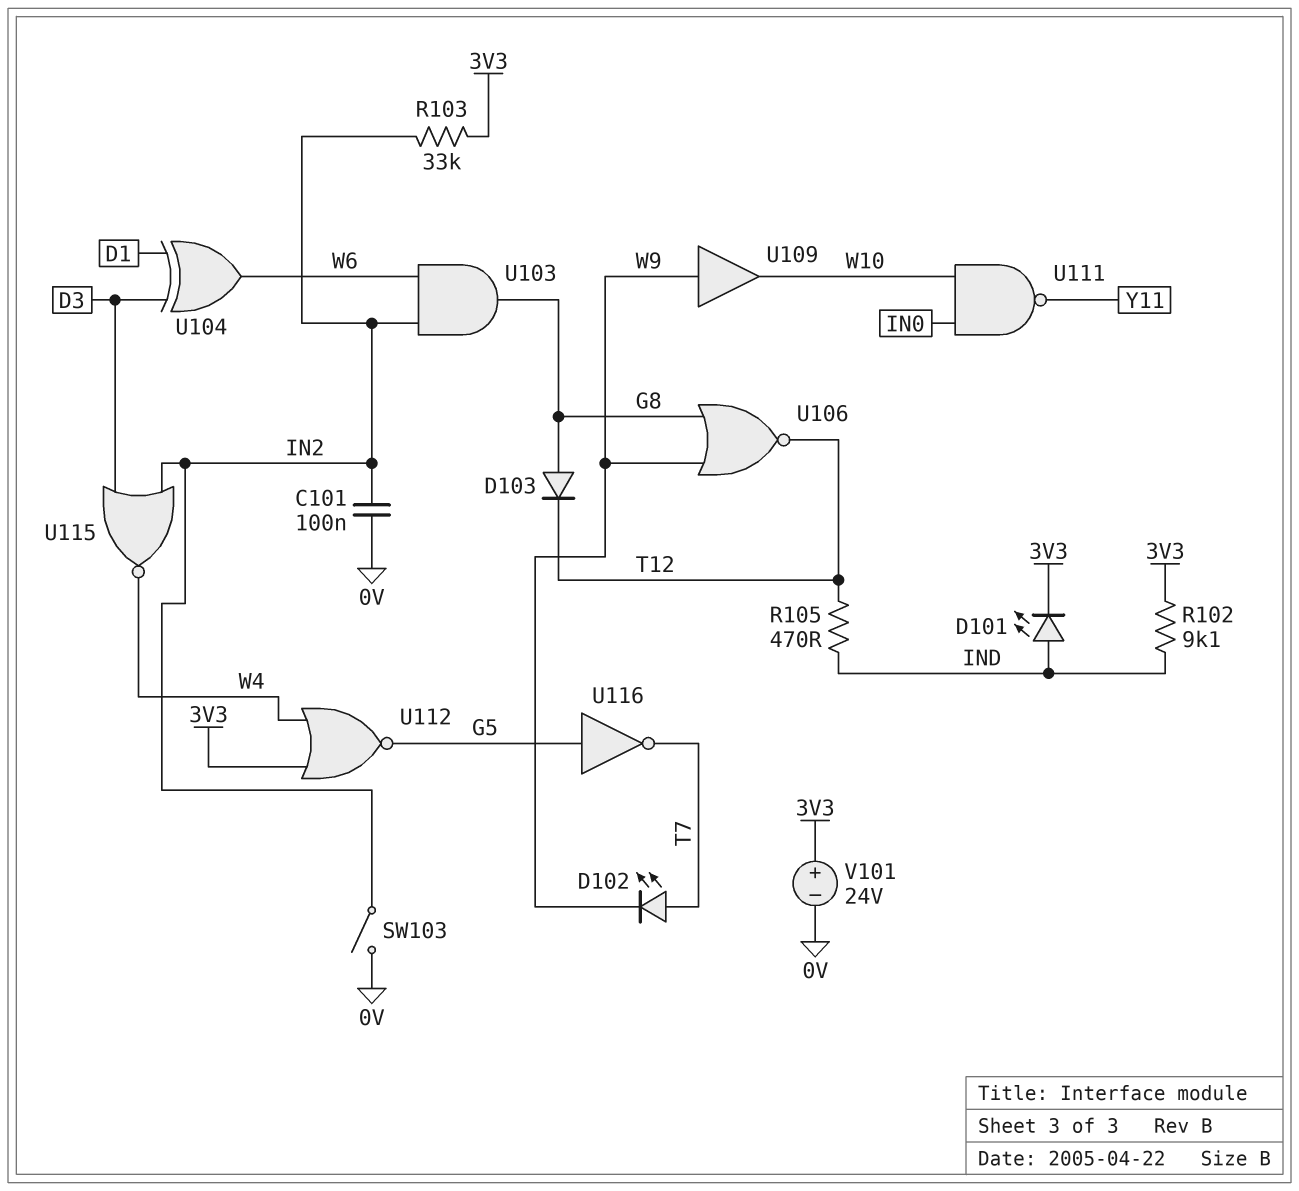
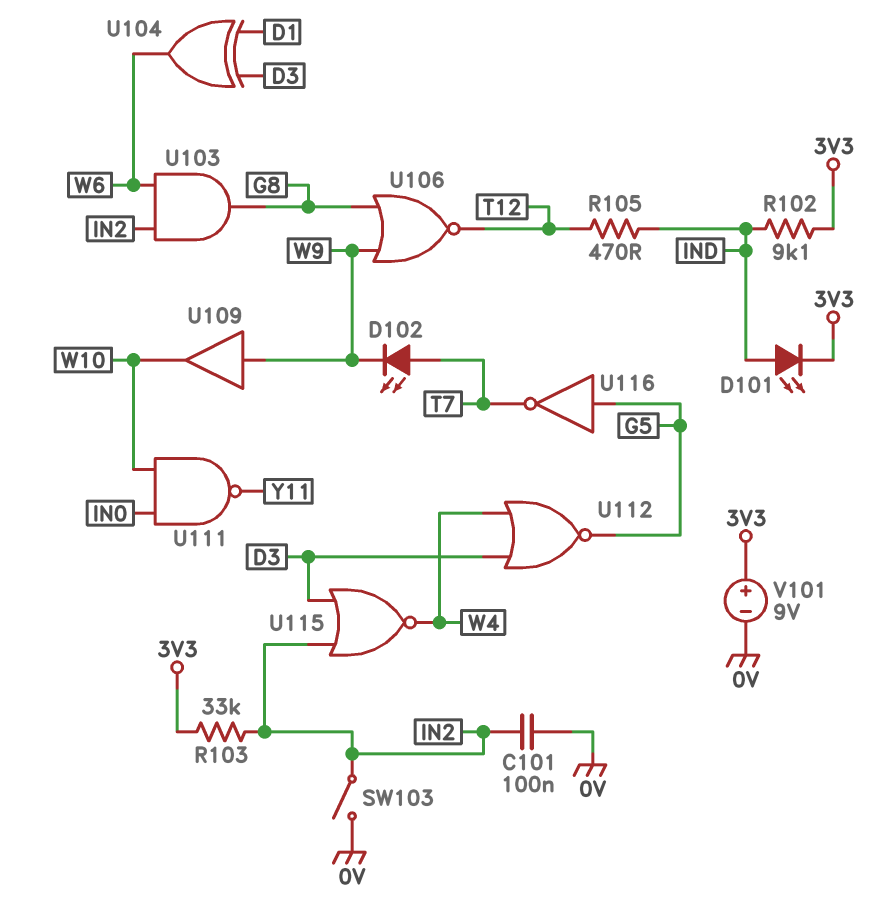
D103: diode (A G8, K T12) -> none
U112: NOR (in 3V3, in W4, out G5) -> NOR (in D3, in W4, out G5)
V101: 24V (plus 3V3, minus 0V) -> 9V (plus 3V3, minus 0V)

